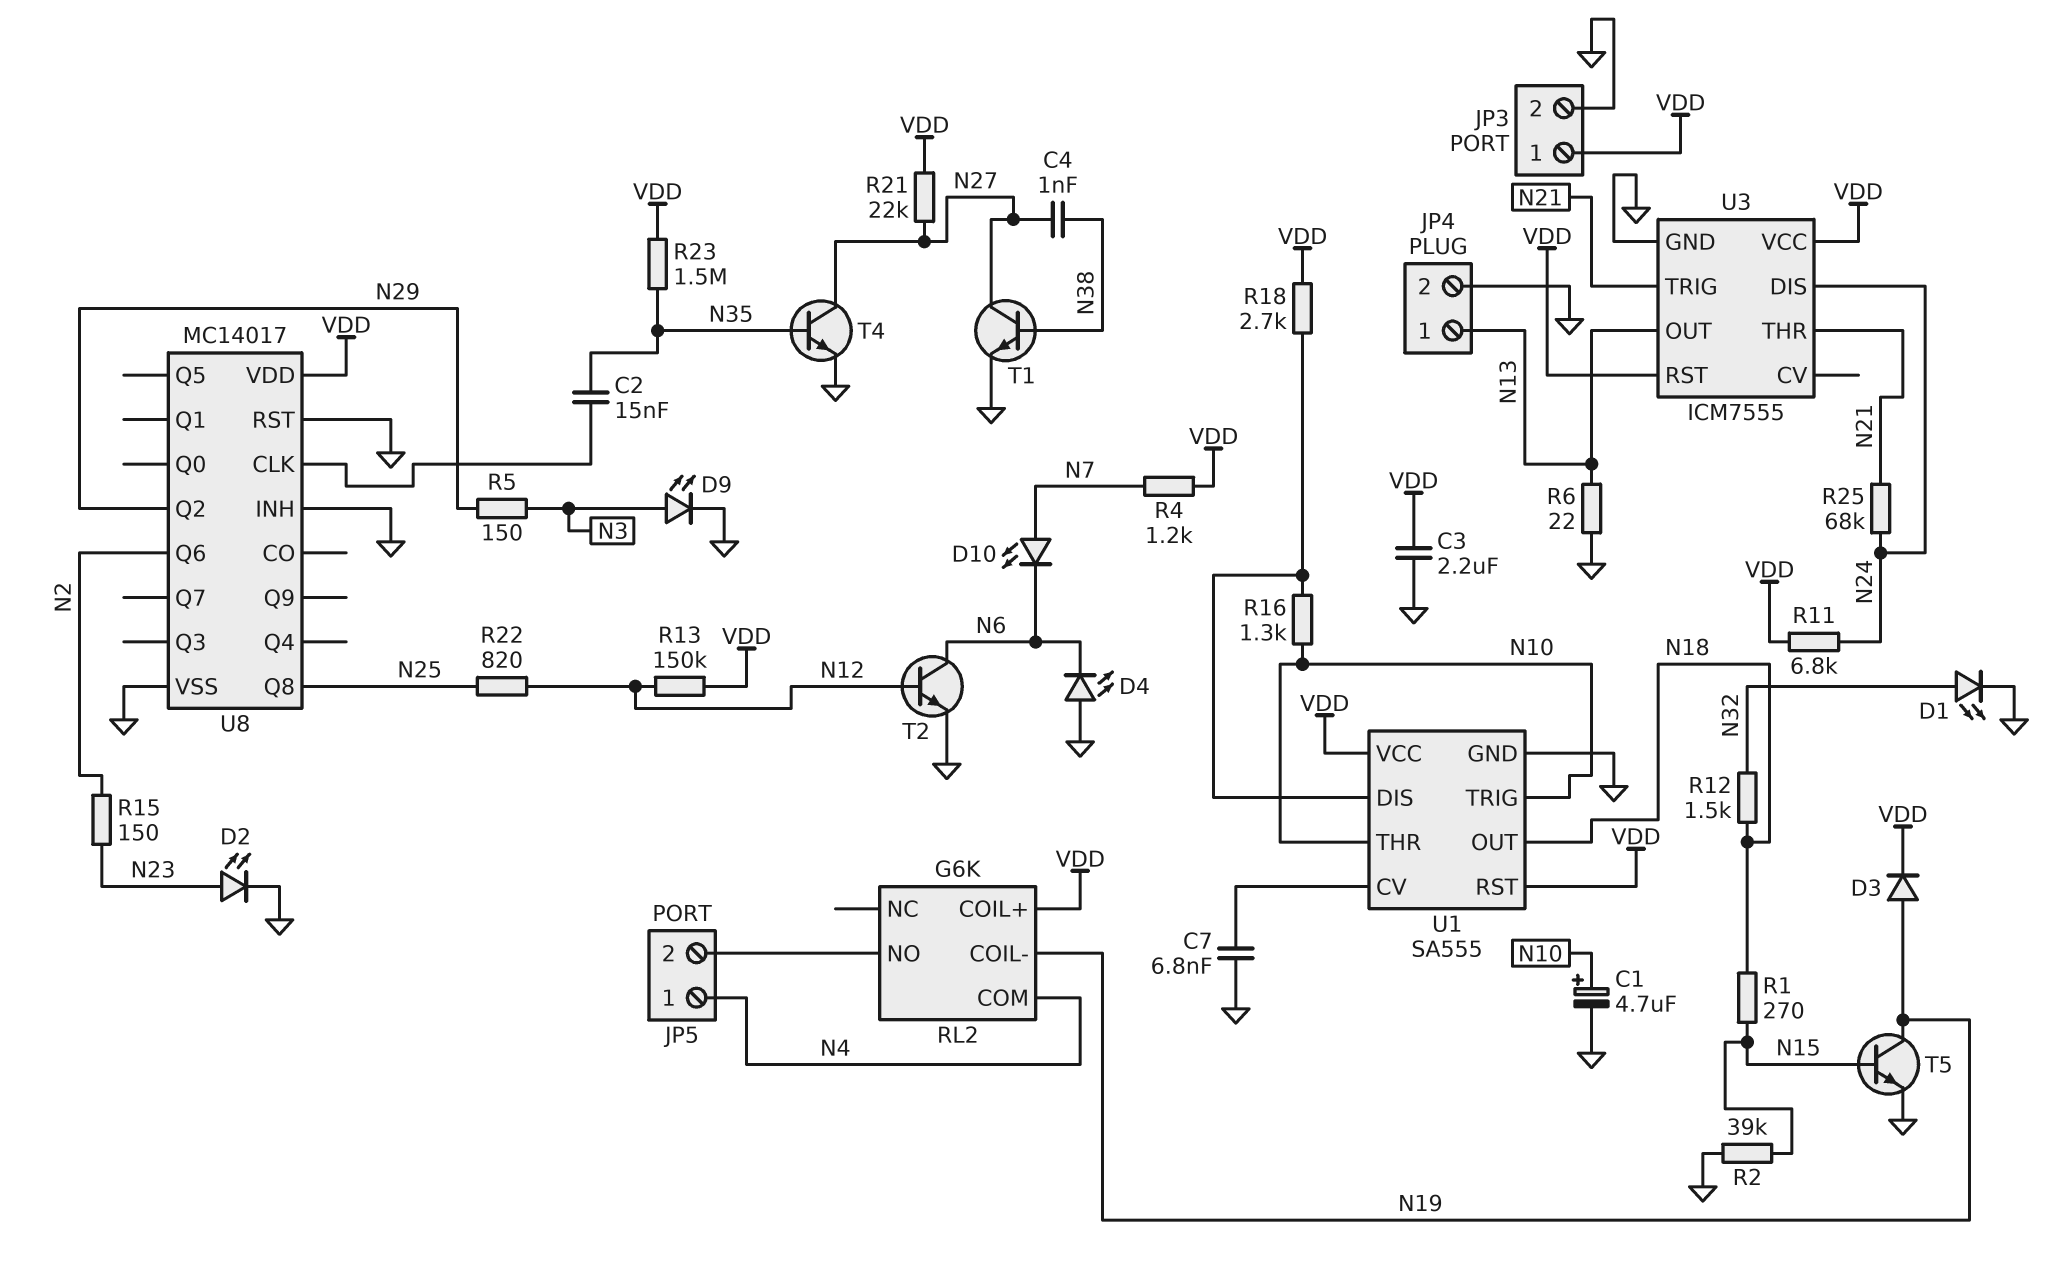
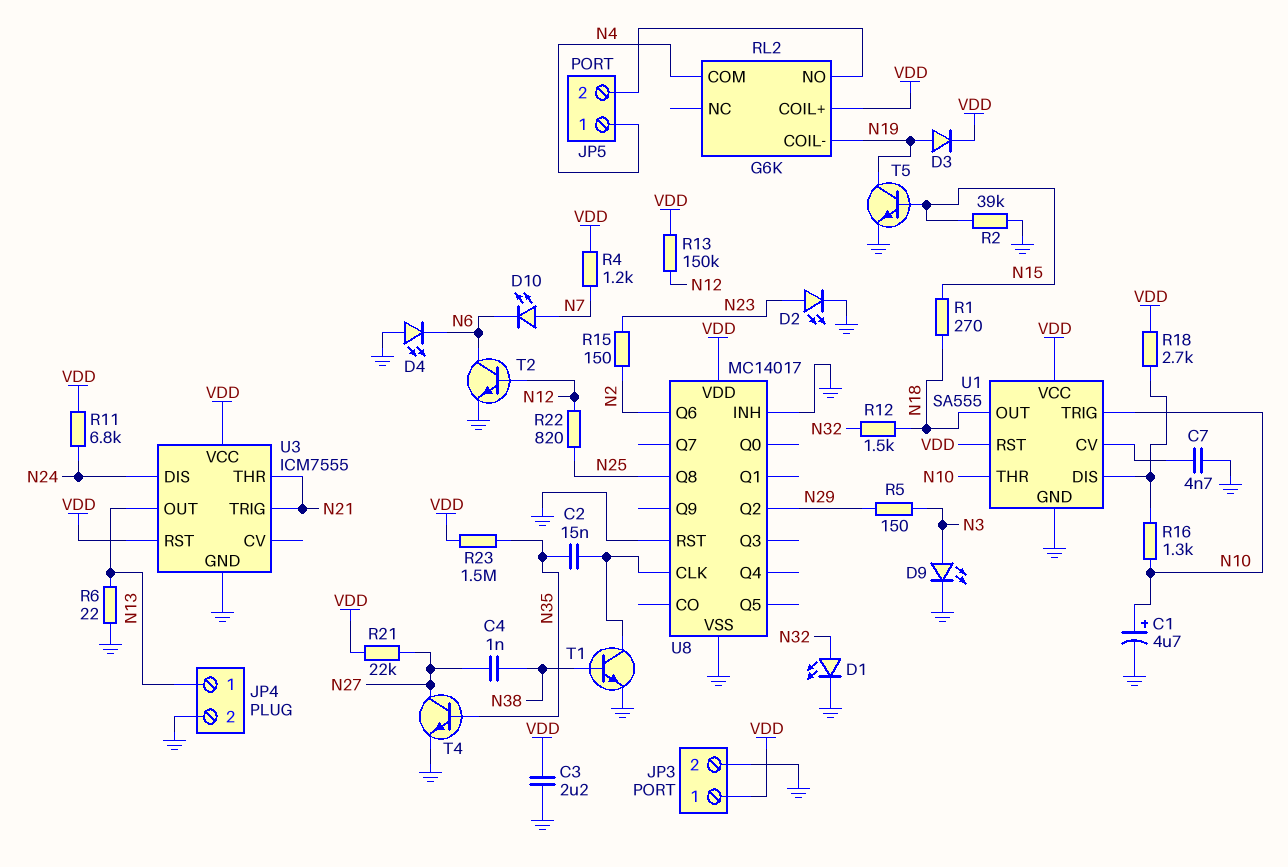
C7: 6.8nF (GND, U1/CV) -> 4.7nF (GND, U1/CV)
R25: 68k (N21, N24) -> none
T1: NPN (B N38, C N27, E GND) -> NPN (B N38, C U8/CLK, E GND)

